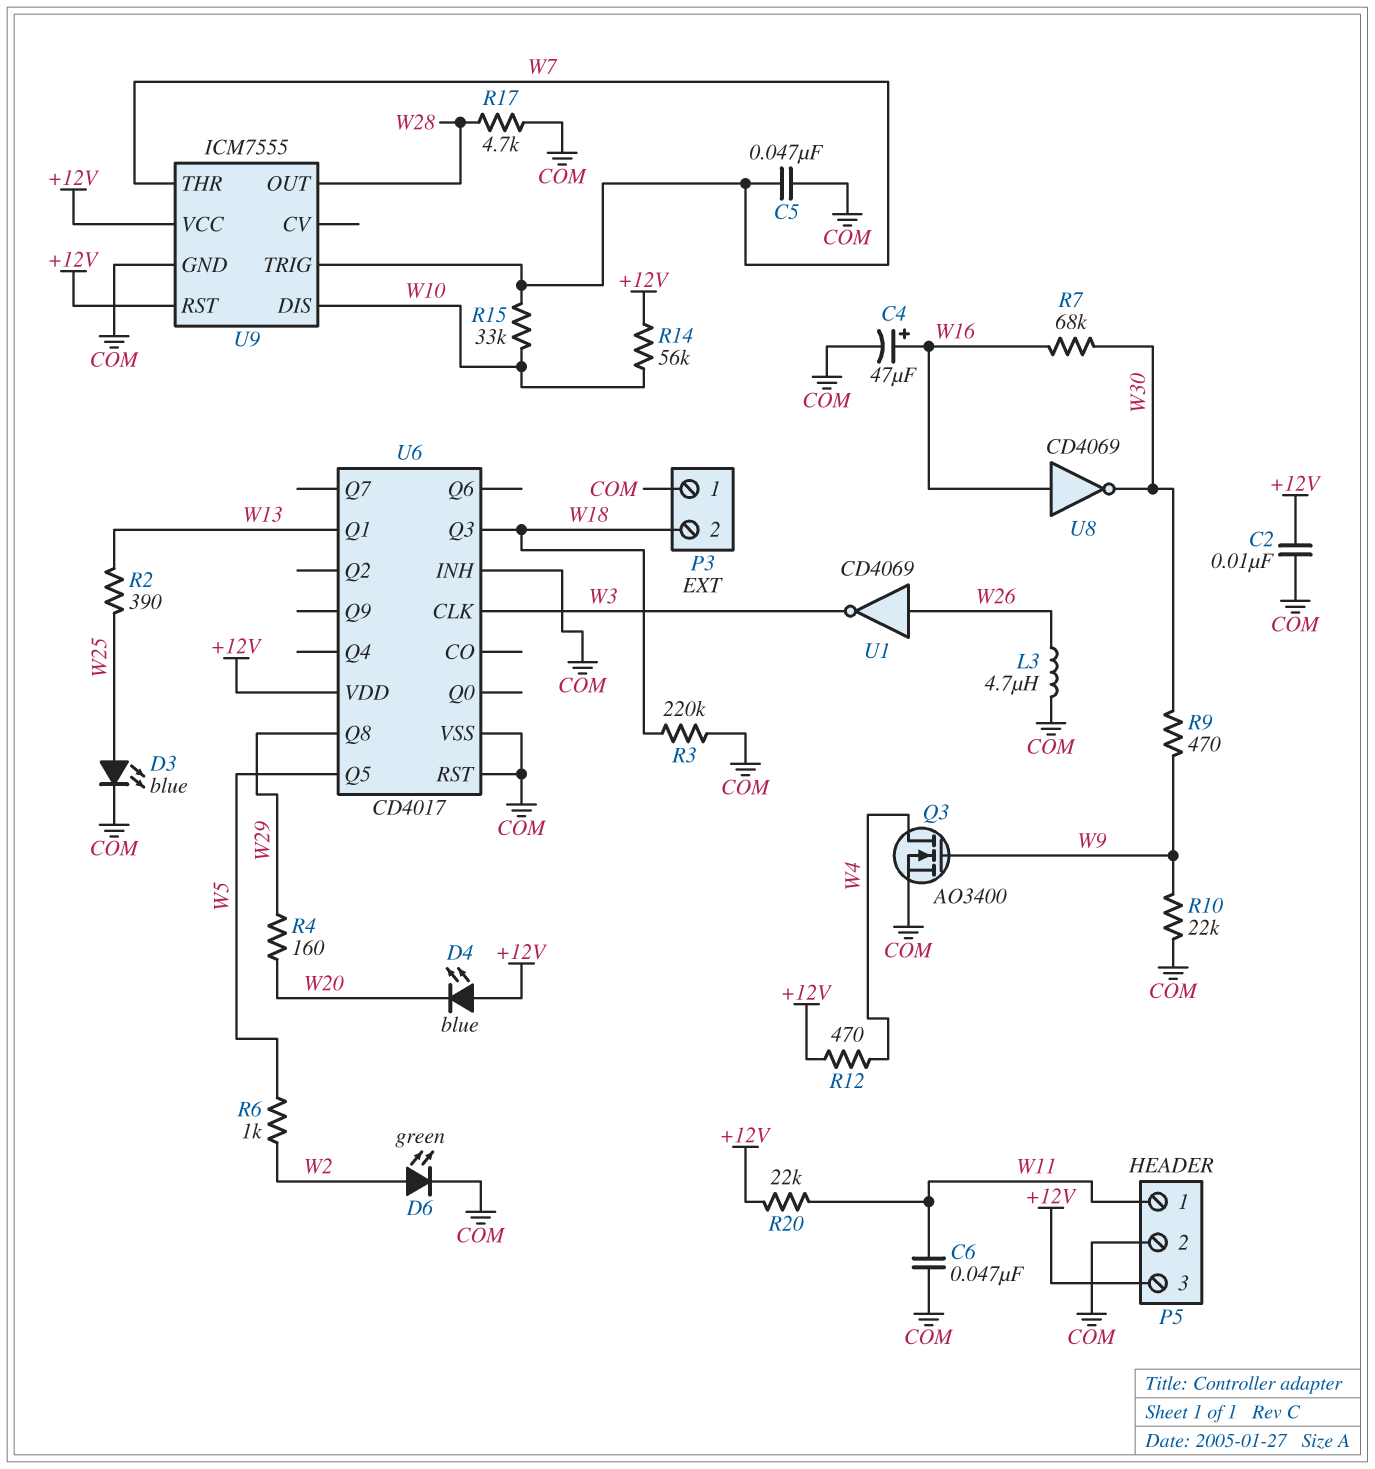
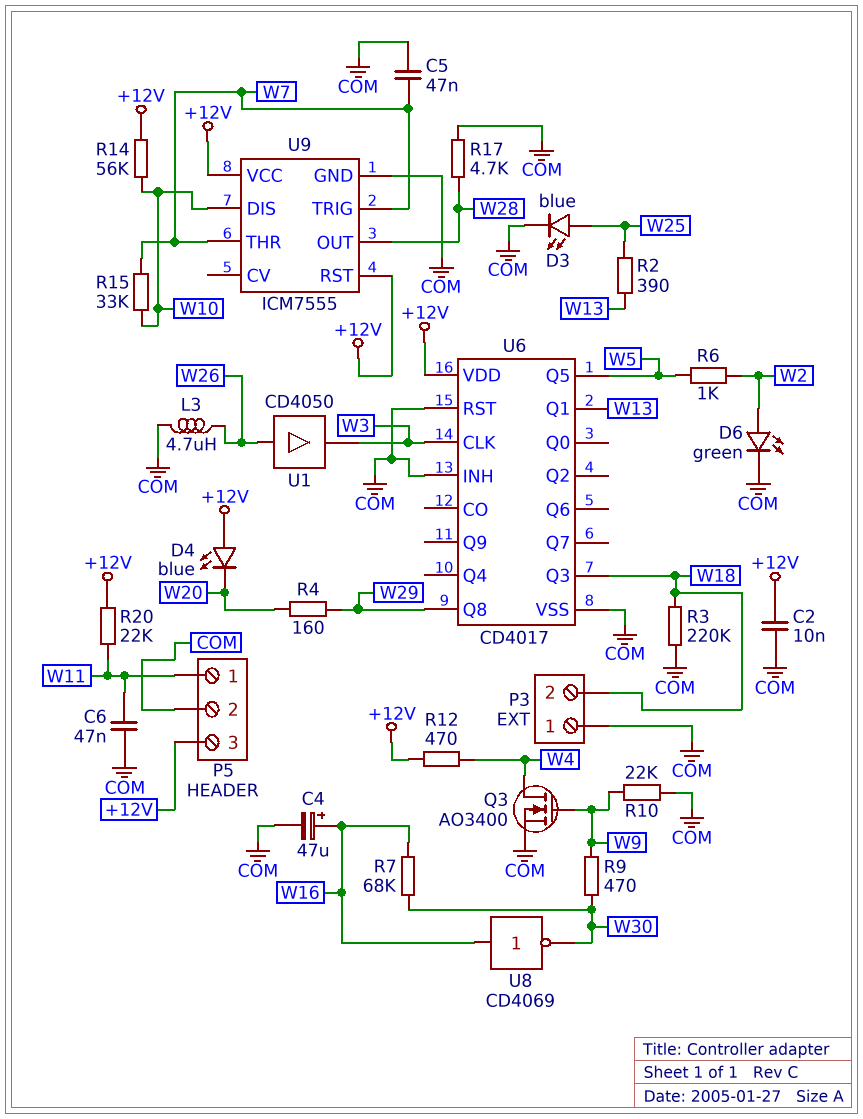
U1: NOT CD4069 (in W26, out W3) -> buffer CD4050 (in W26, out W3)

